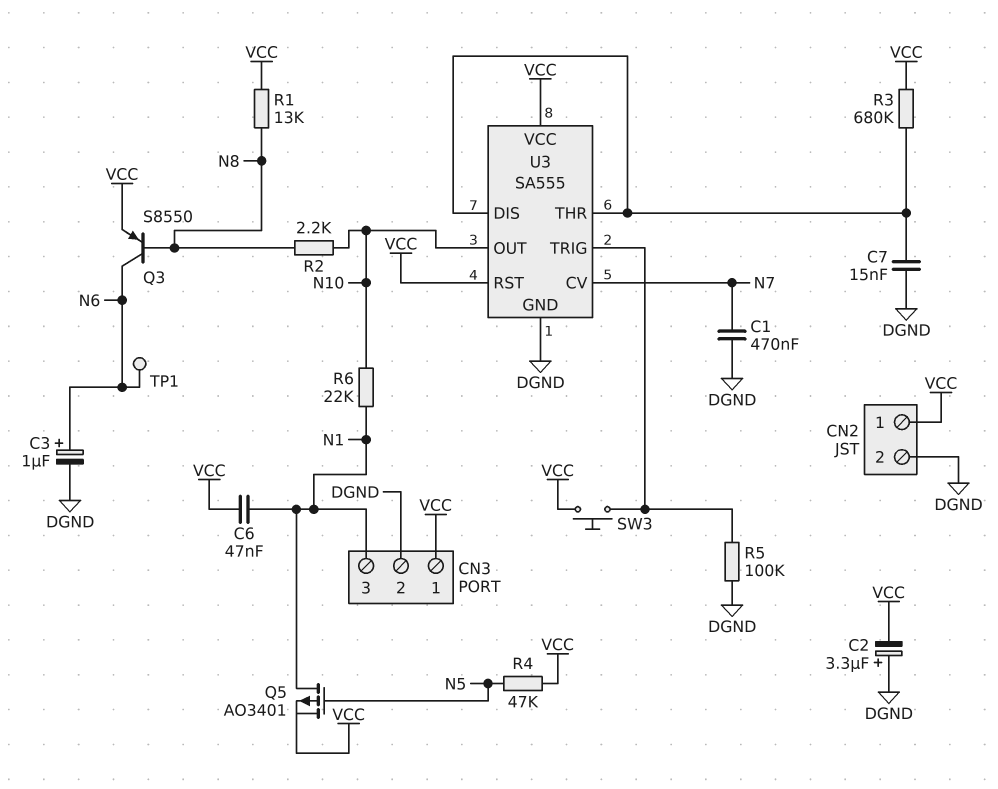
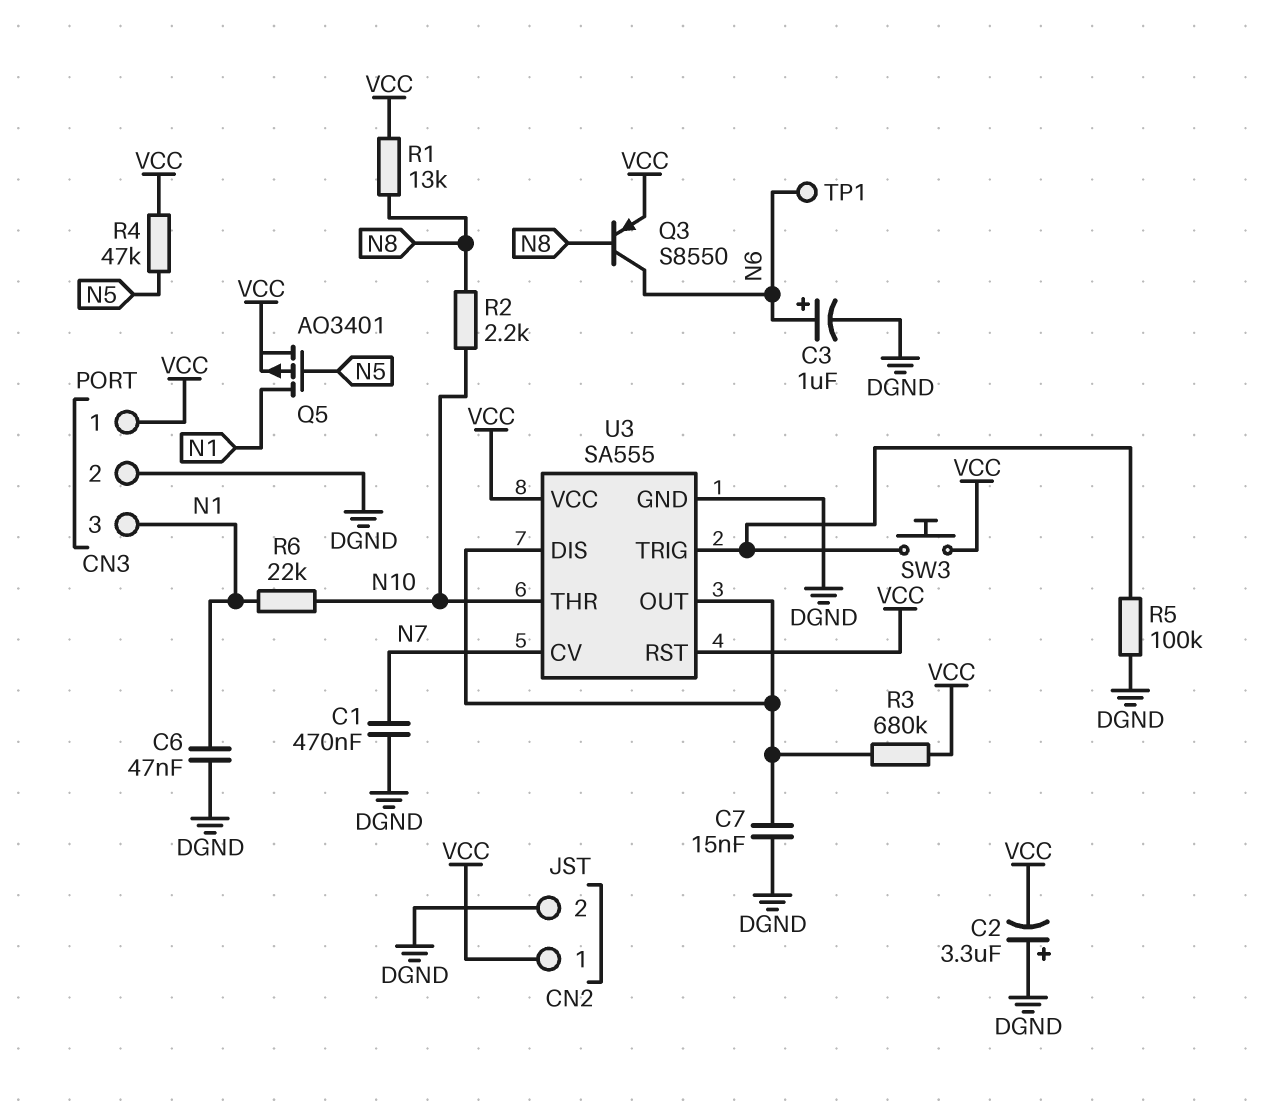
C6: 47nF (N1, VCC) -> 47nF (DGND, N1)
U3 pin OUT: N10 -> U3/DIS
U3 pin THR: U3/DIS -> N10

